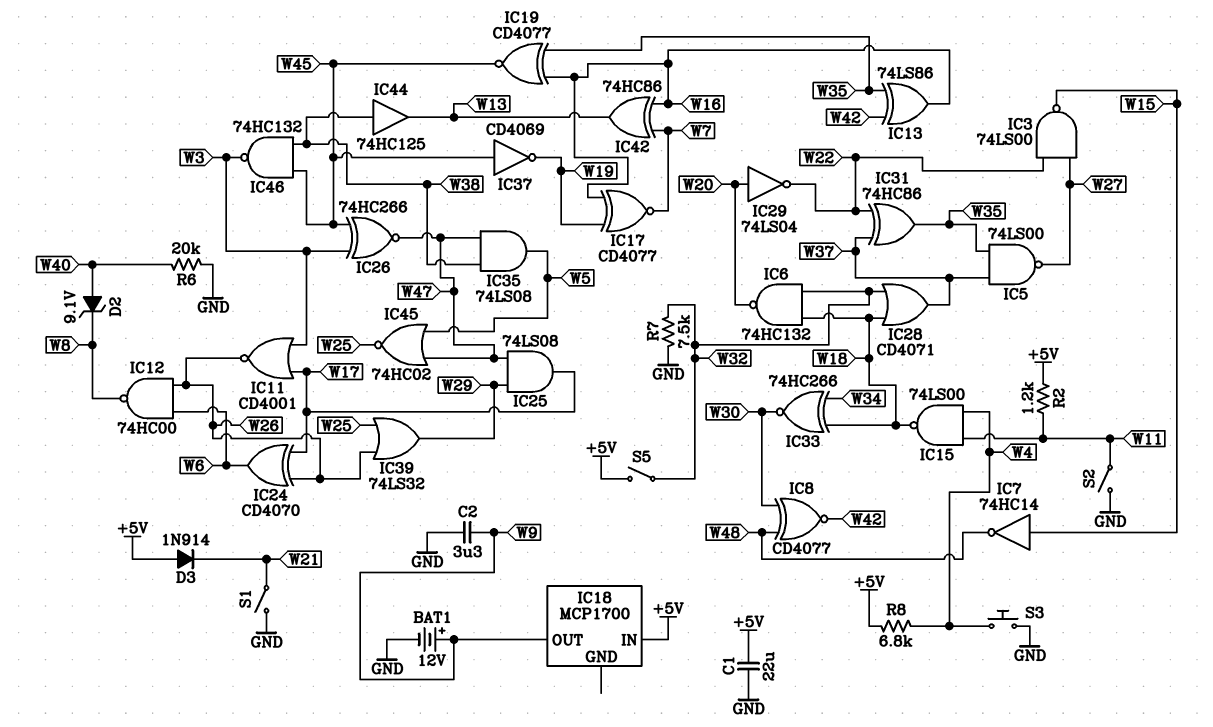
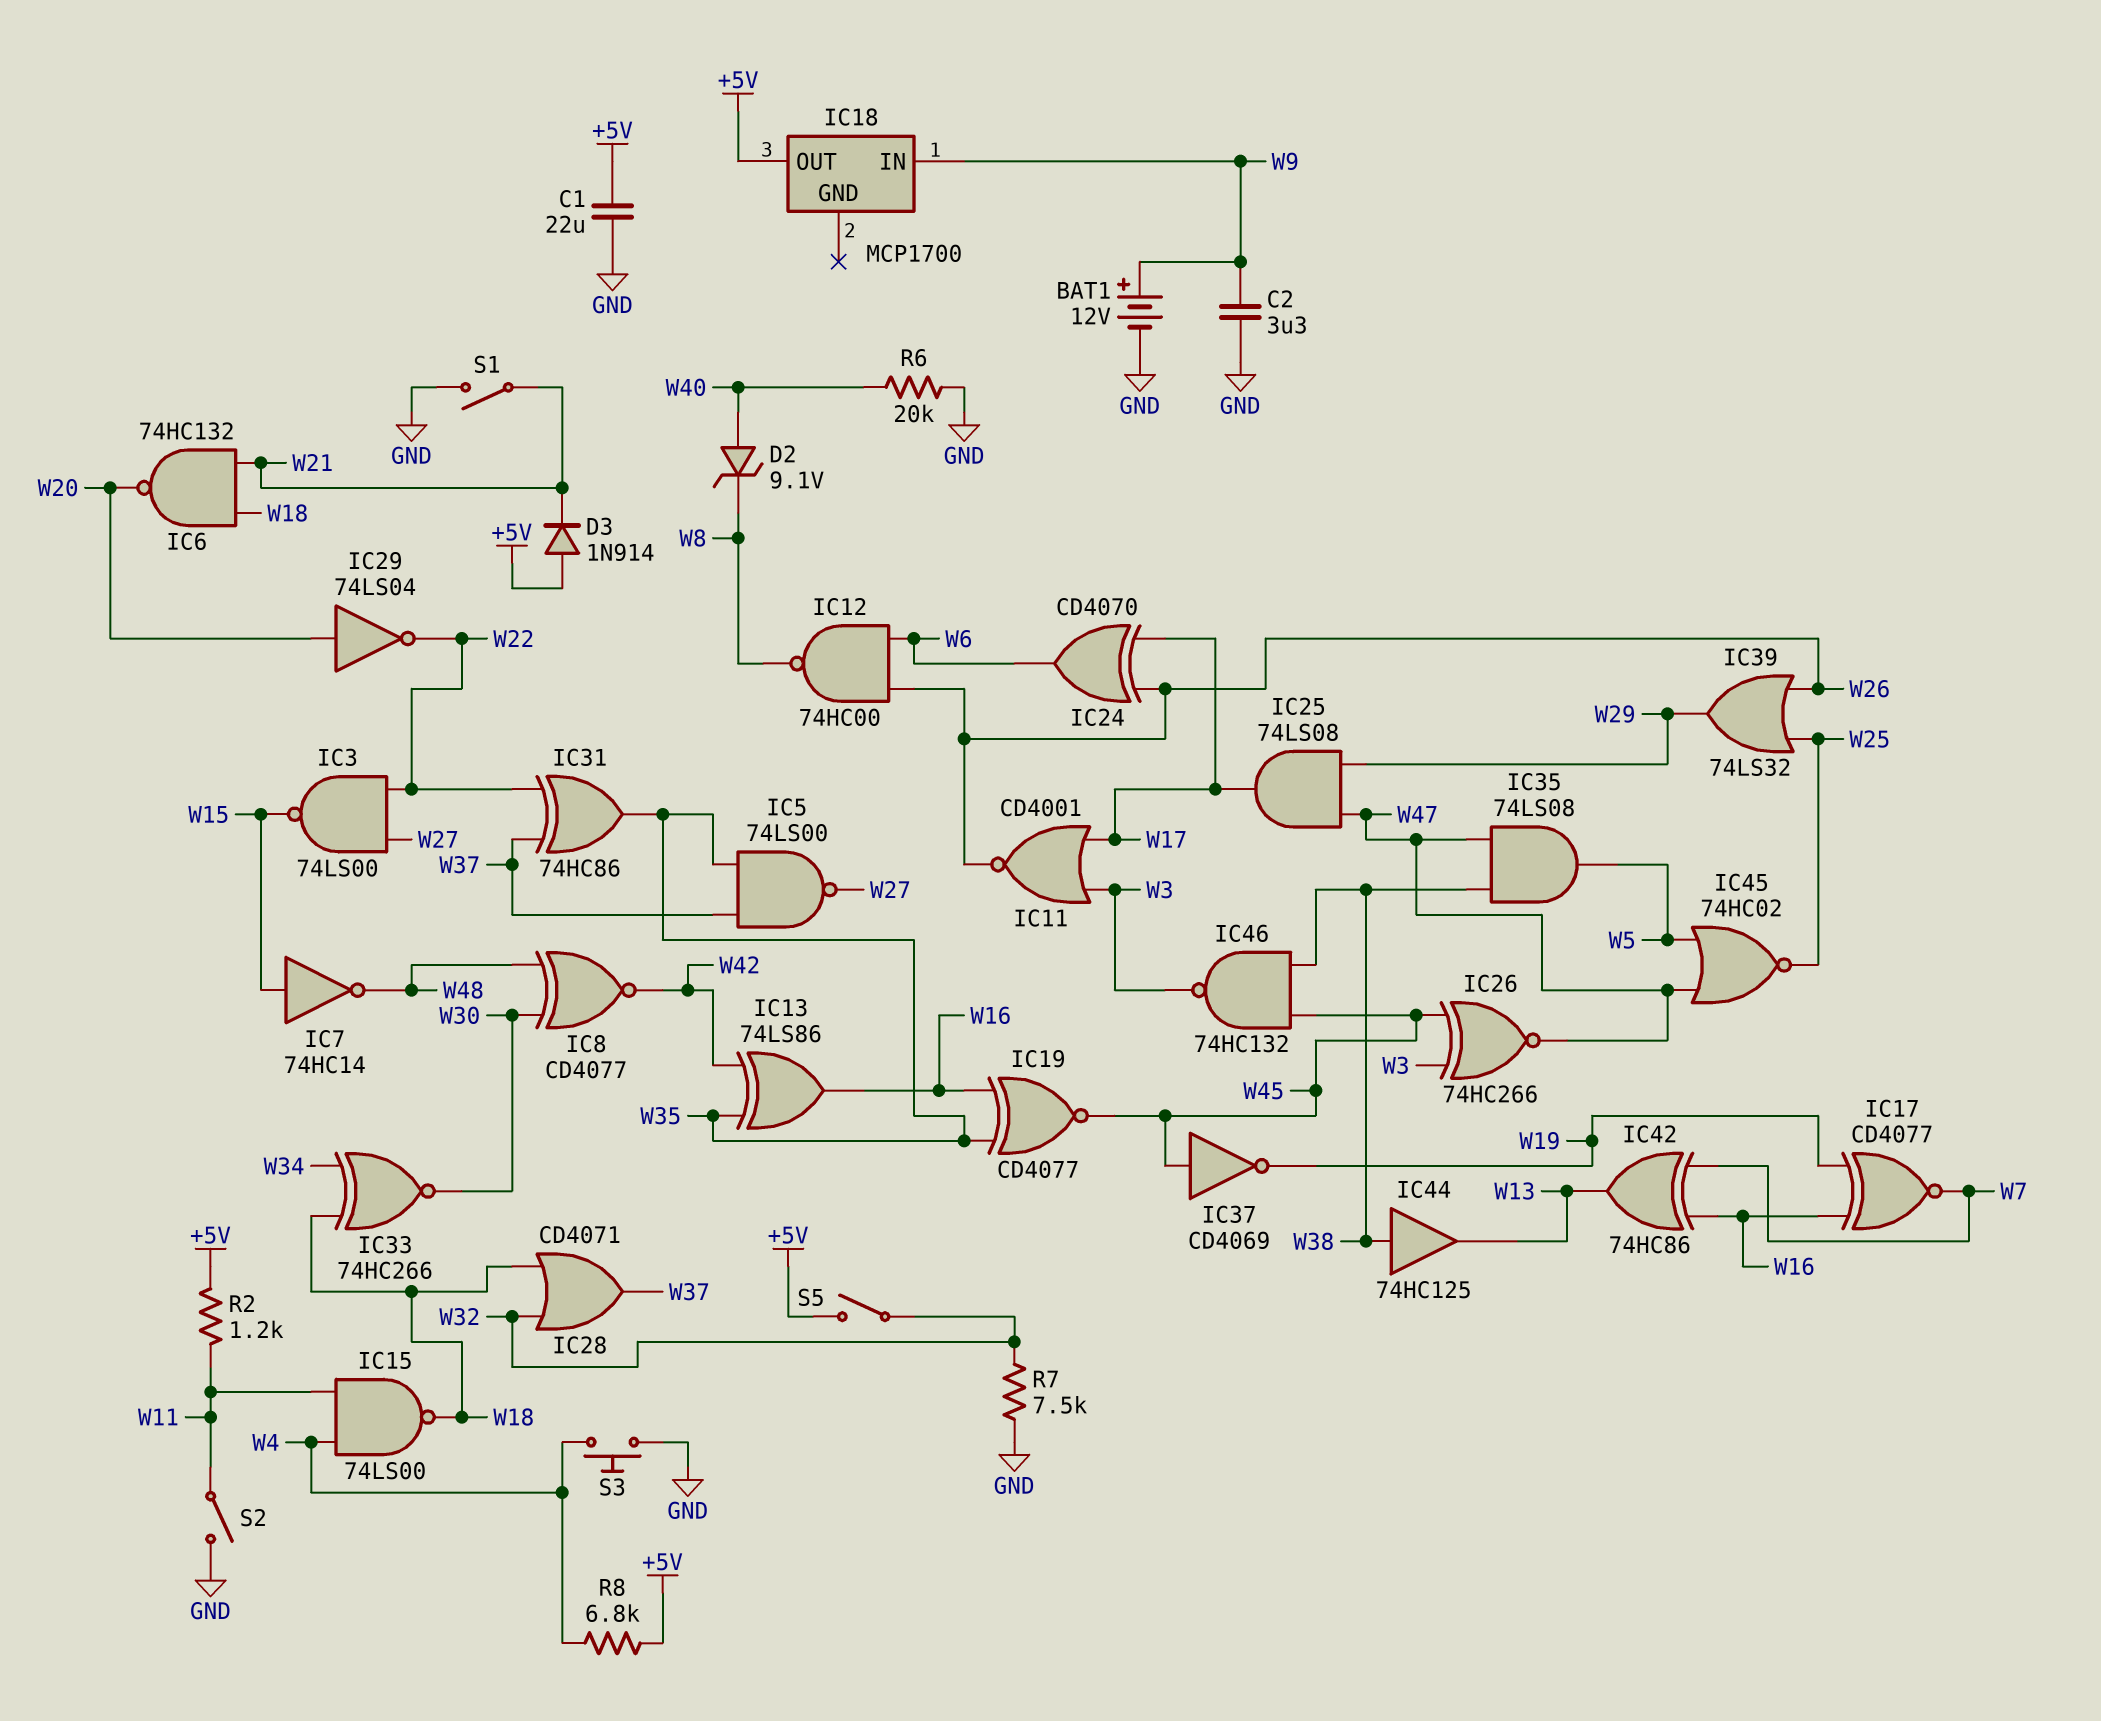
IC6: NAND 74HC132 (in W18, in W32, out W20) -> NAND 74HC132 (in W18, in W21, out W20)
IC18 pin IN: +5V -> W9
IC18 pin OUT: W9 -> +5V

